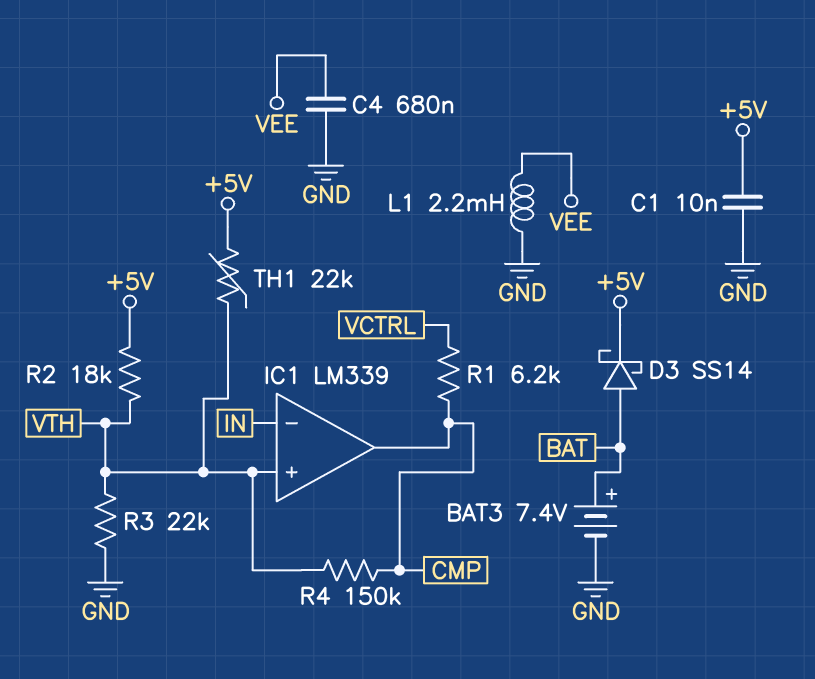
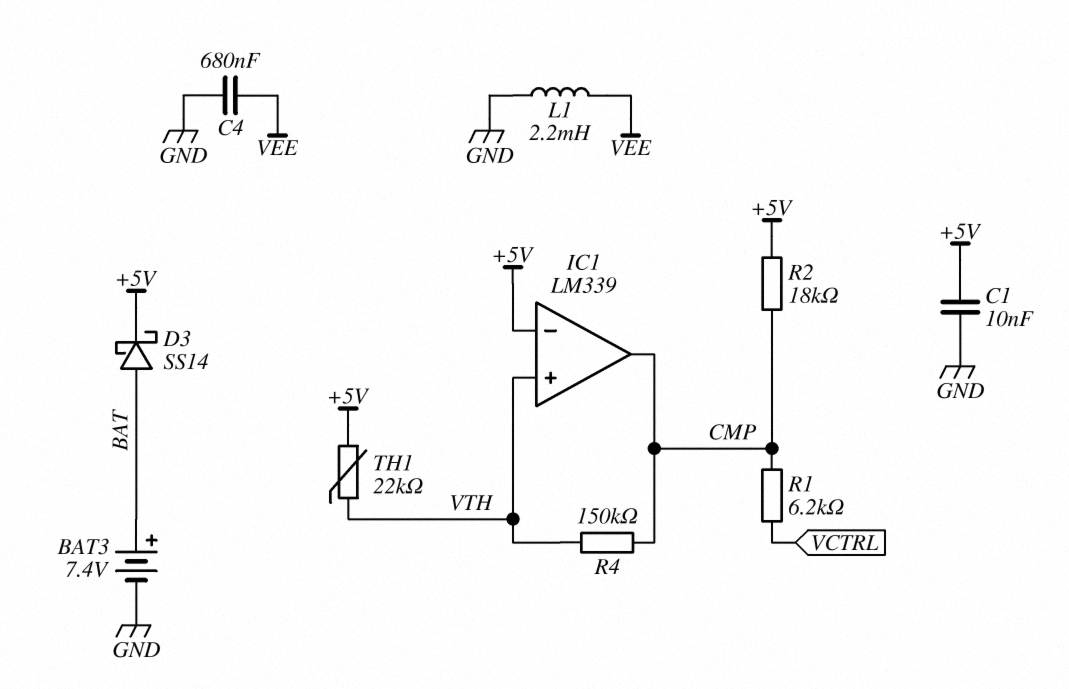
IC1 pin in-: IN -> +5V
R2: 18k (+5V, VTH) -> 18k (+5V, CMP)
R3: 22k (GND, VTH) -> none

